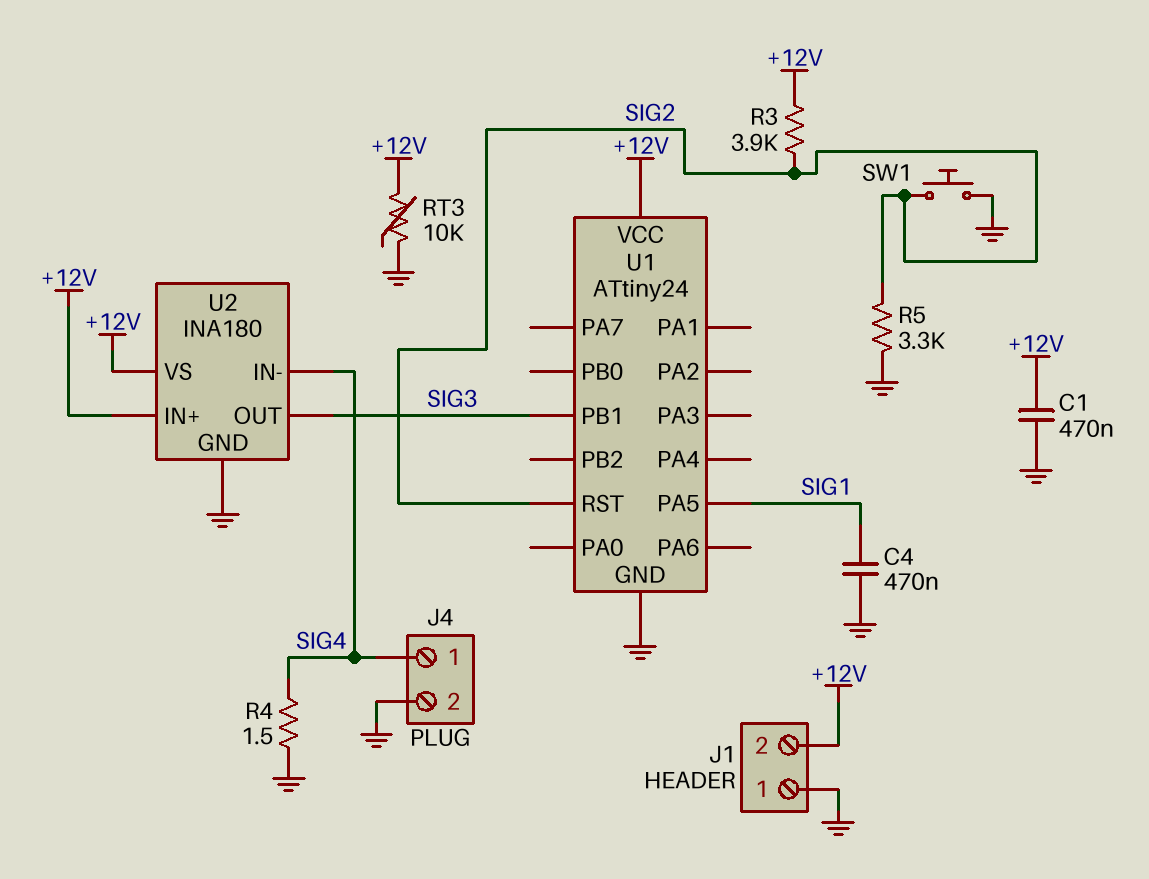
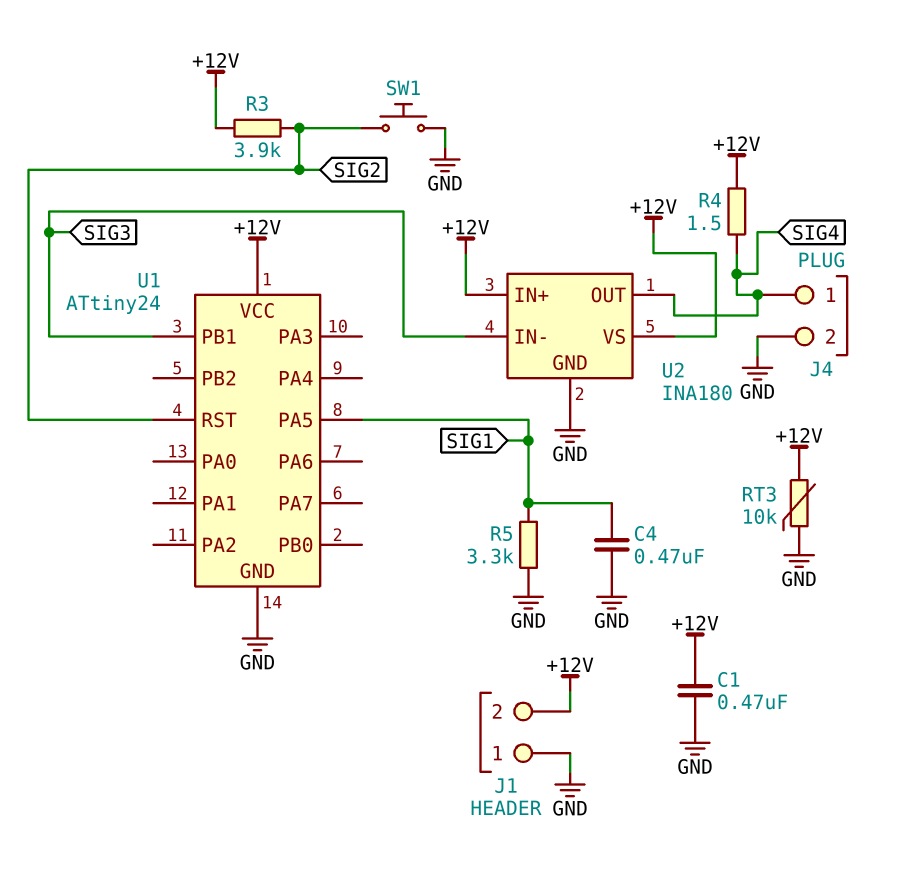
R4: 1.5 (GND, SIG4) -> 1.5 (+12V, SIG4)
R5: 3.3k (GND, SIG2) -> 3.3k (GND, SIG1)
U2 pin IN-: SIG4 -> SIG3
U2 pin OUT: SIG3 -> SIG4

